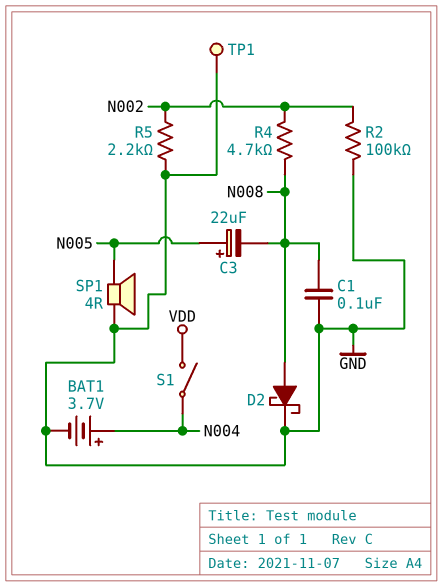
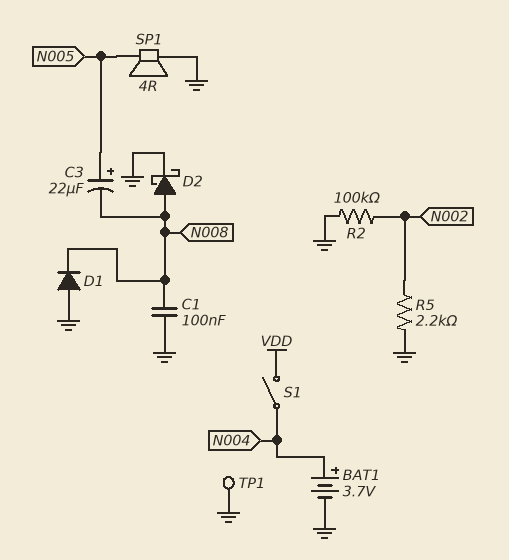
D1: none -> diode (A GND, K N008)
R4: 4.7k (N002, N008) -> none

